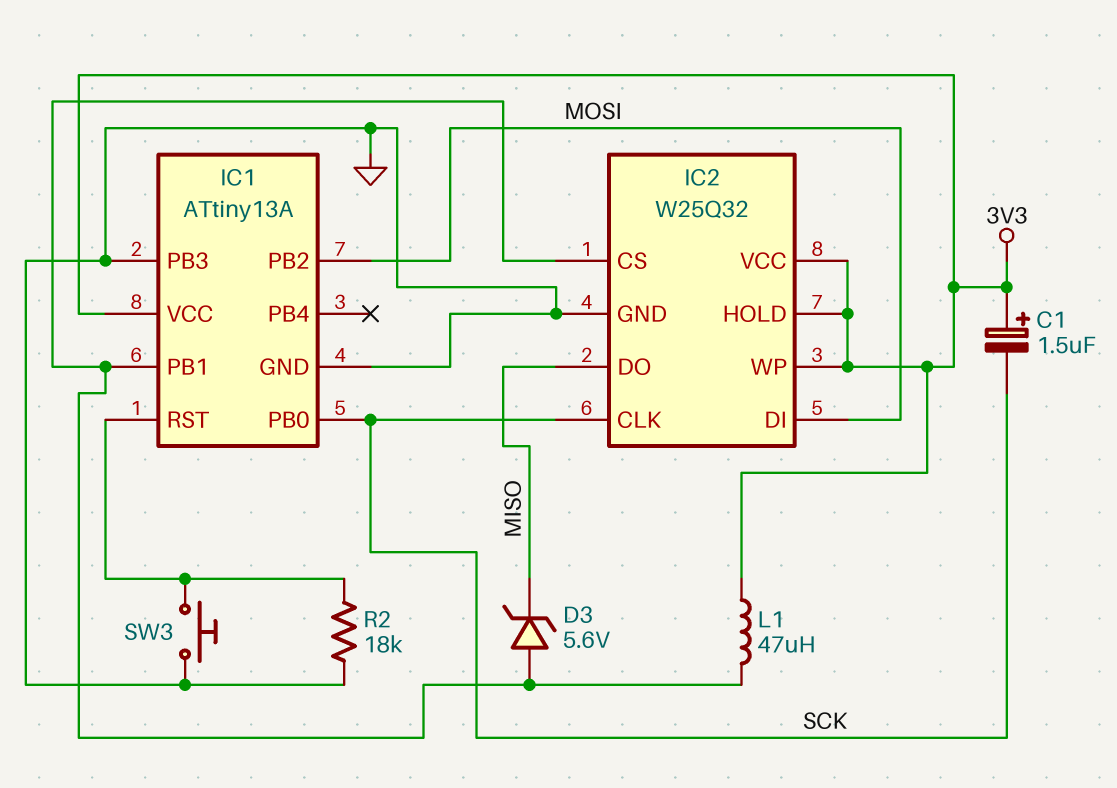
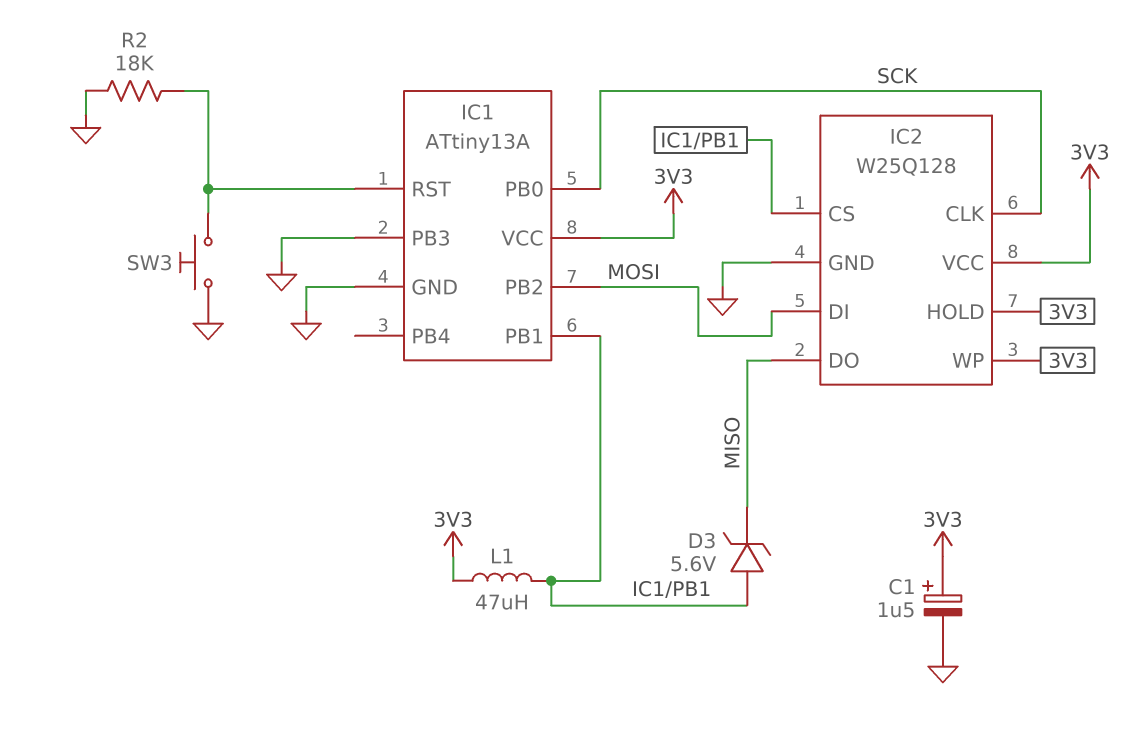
C1: 1.5uF (plus 3V3, minus SCK) -> 1.5uF (plus 3V3, minus GND)
IC2: W25Q32 -> W25Q128

